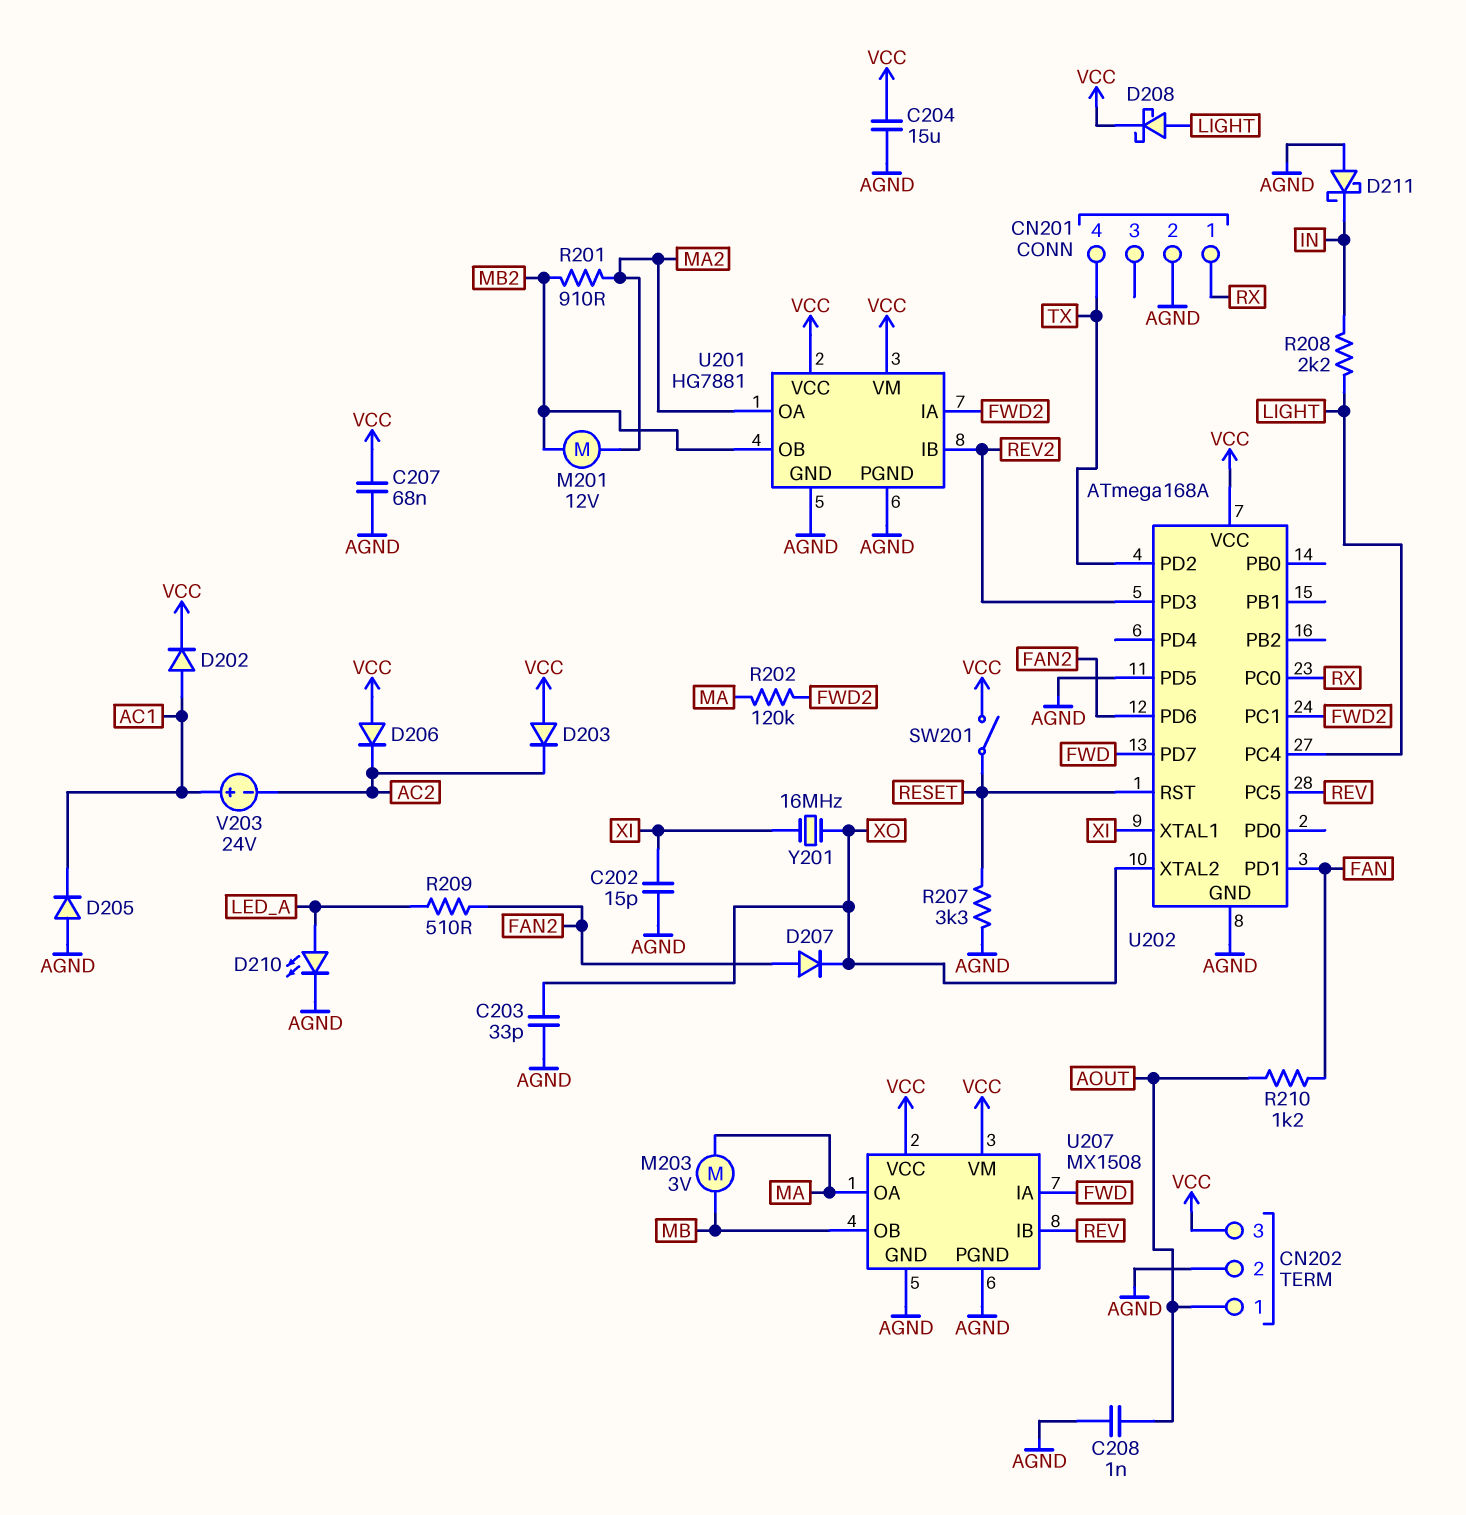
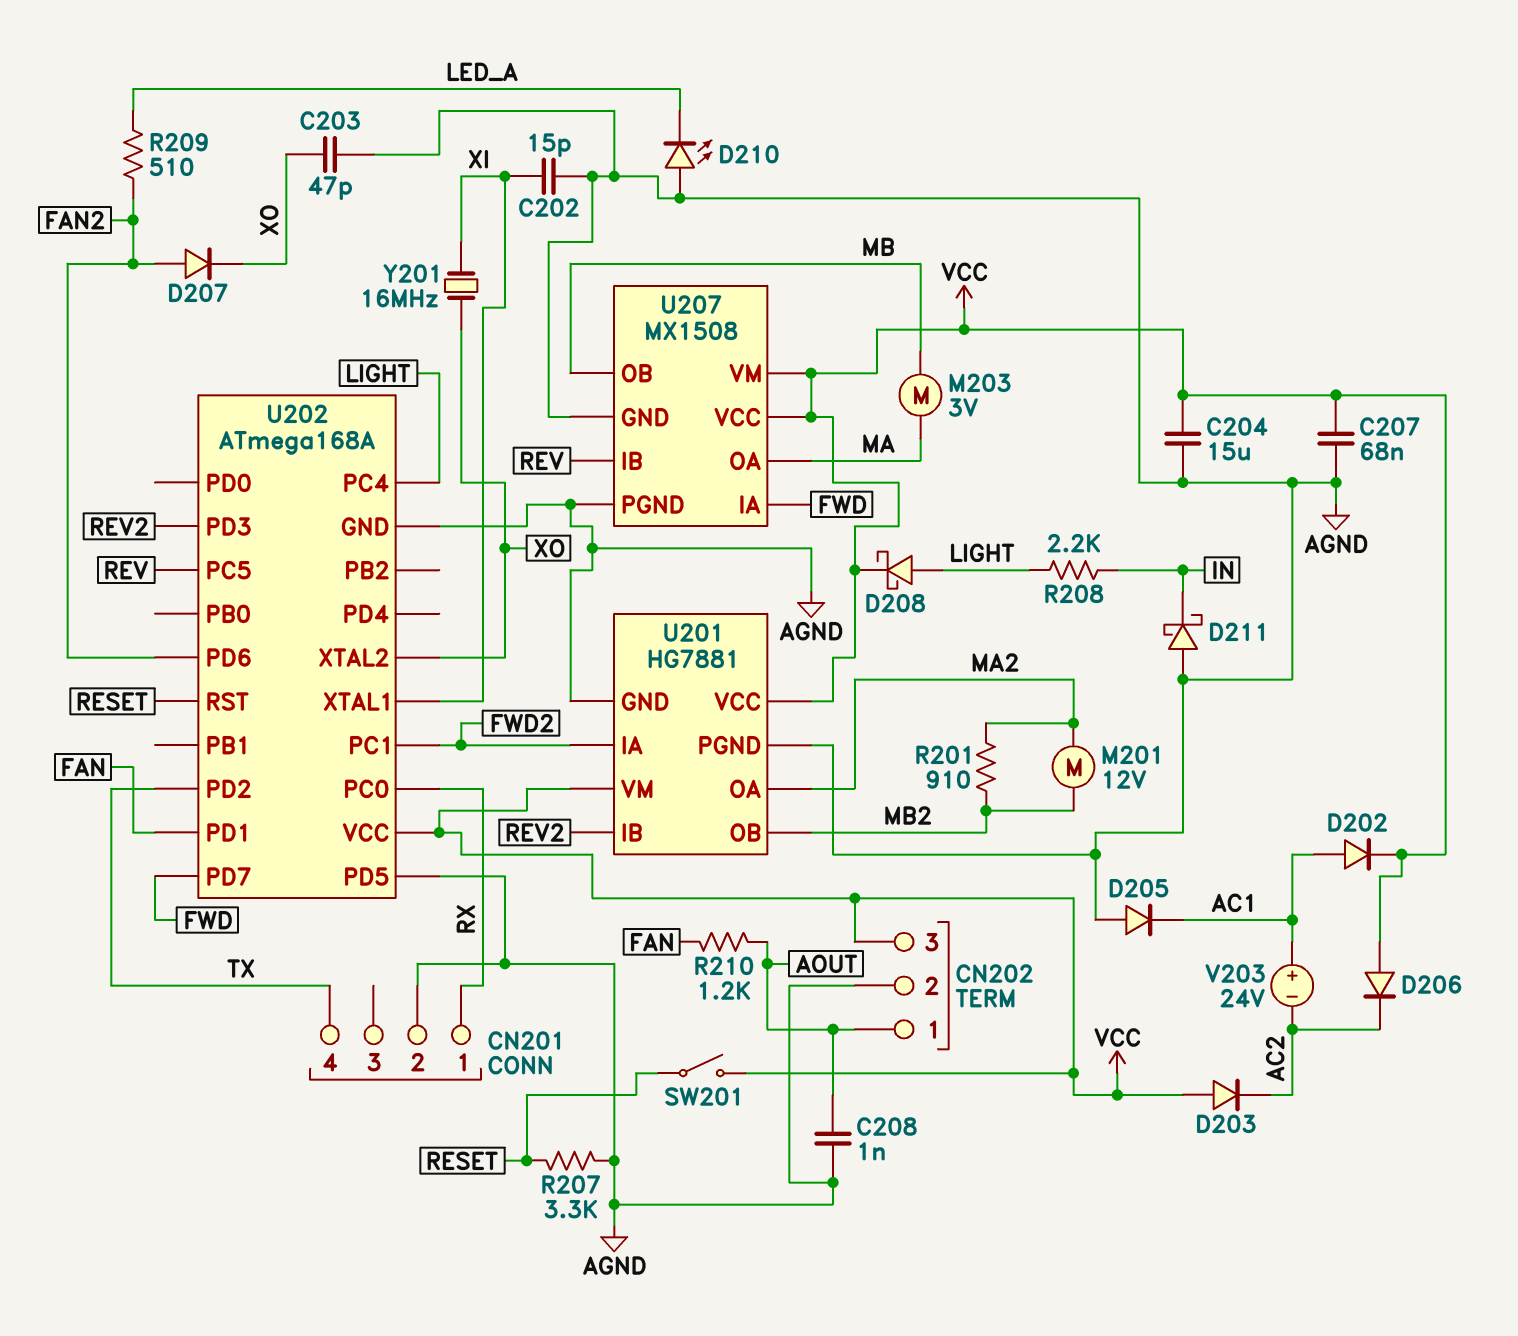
C203: 33pF (AGND, XO) -> 47pF (AGND, XO)
D210: LED (A LED_A, K AGND) -> LED (A AGND, K LED_A)
R202: 120k (FWD2, MA) -> none

